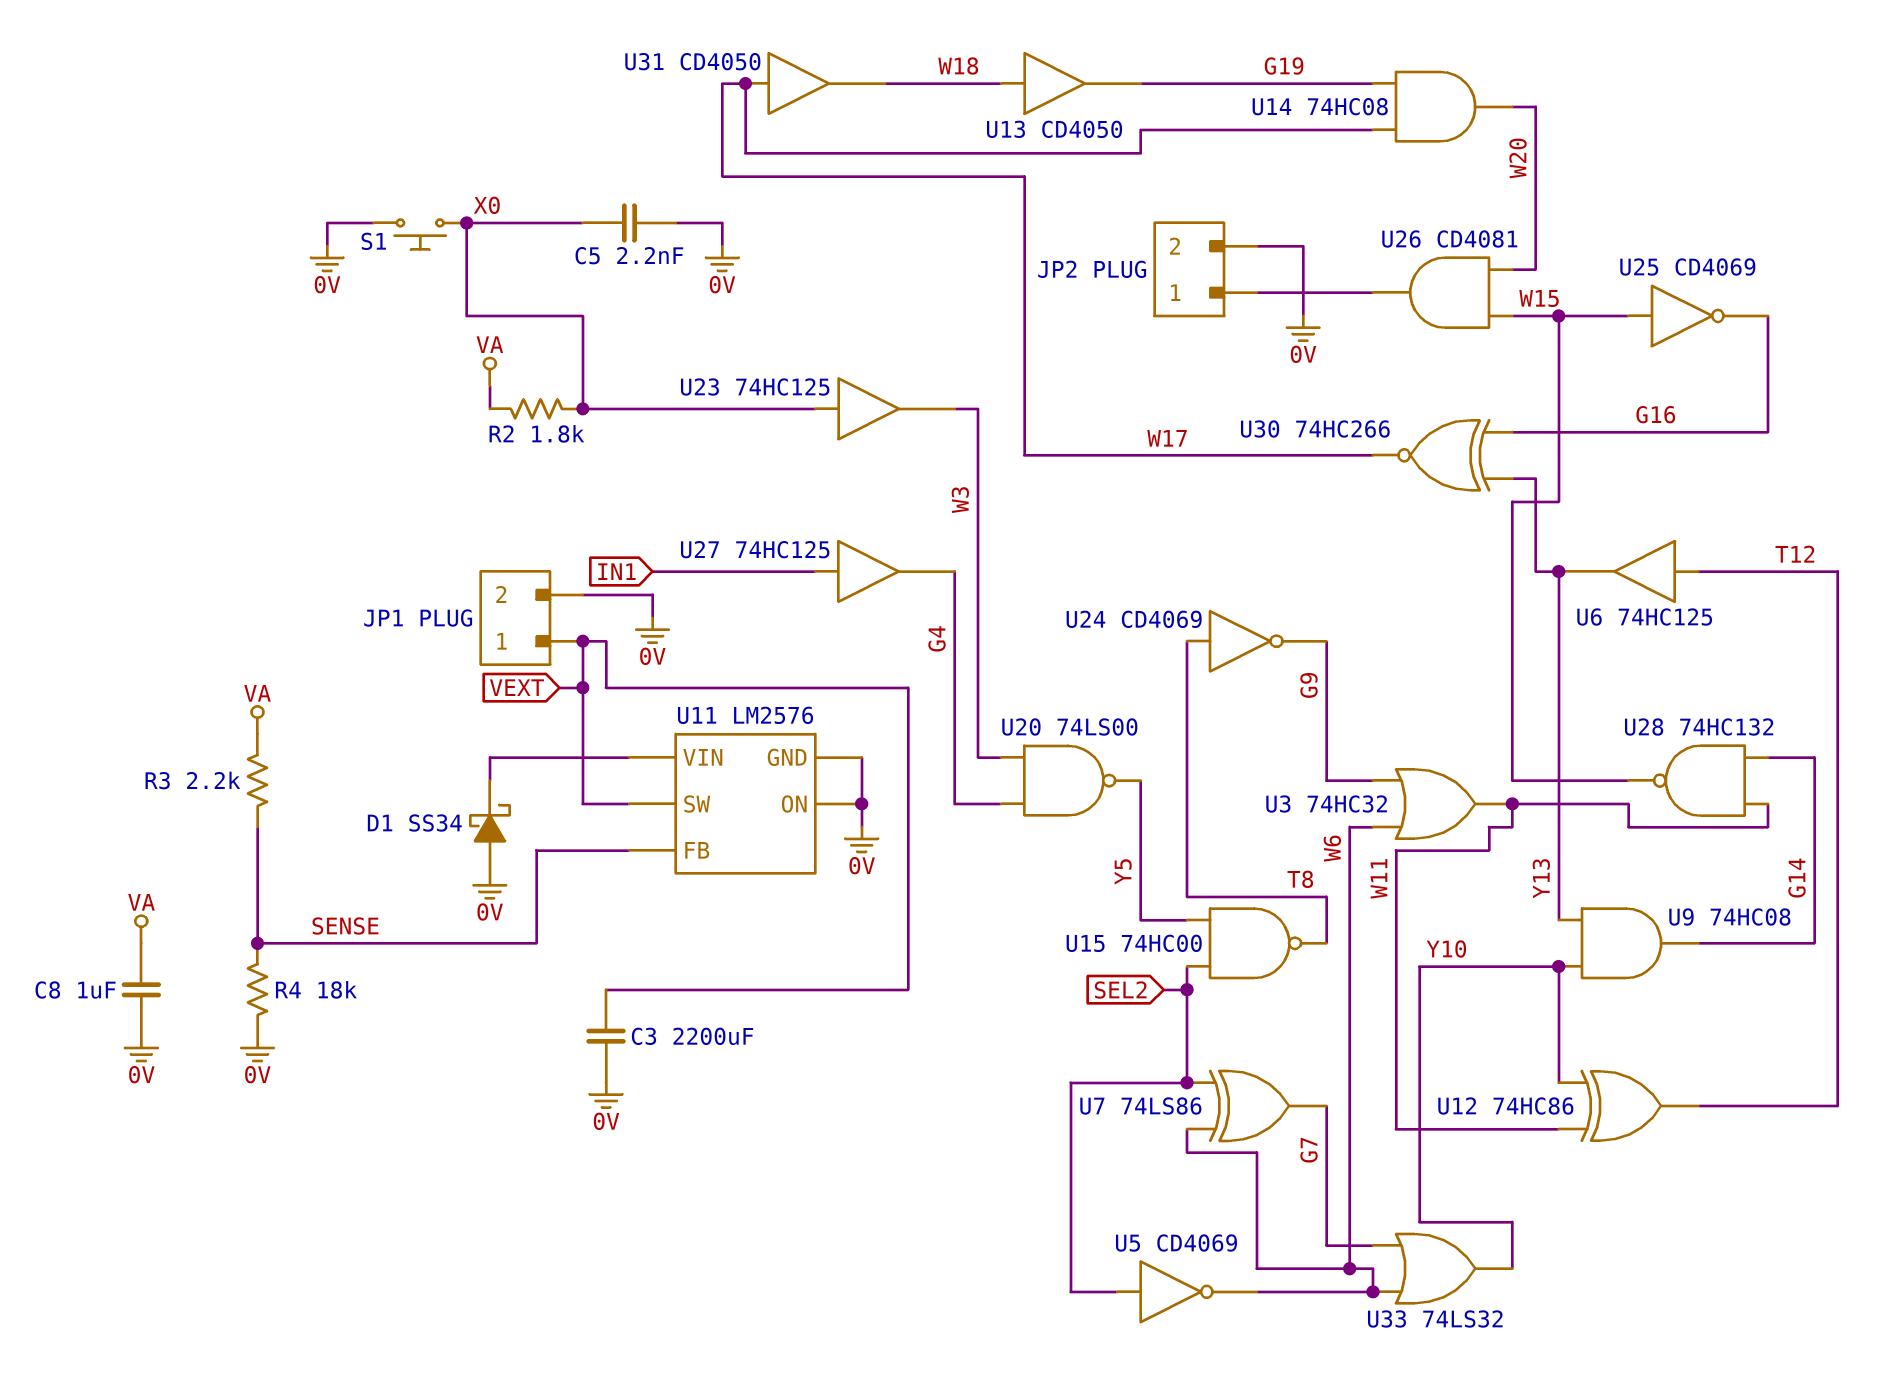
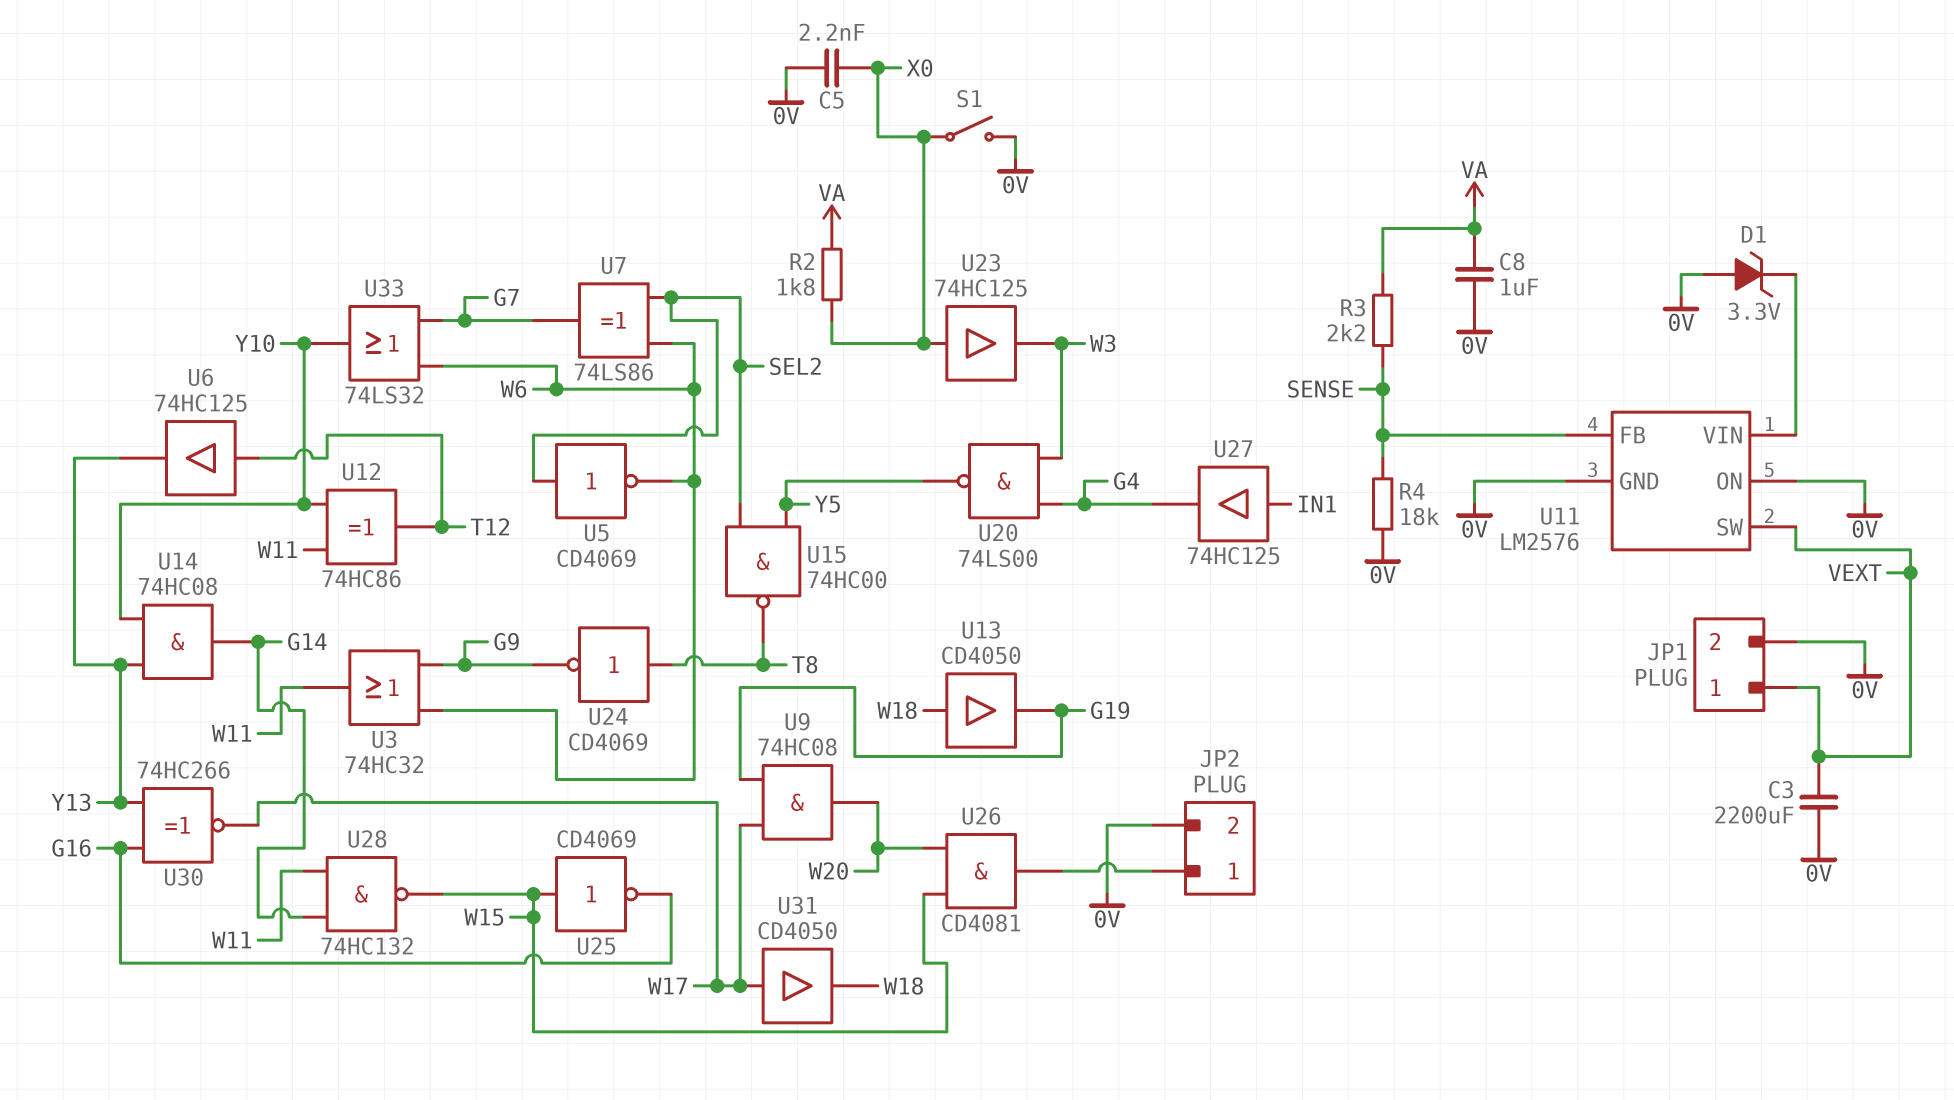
D1: schottky SS34 (A 0V, K U11/VIN) -> zener 3.3V (A 0V, K U11/VIN)
S1: button (0V, X0) -> switch (0V, X0)
U9: AND 74HC08 (in Y10, in Y13, out G14) -> AND 74HC08 (in G19, in W17, out W20)
U14: AND 74HC08 (in G19, in W17, out W20) -> AND 74HC08 (in Y10, in Y13, out G14)

